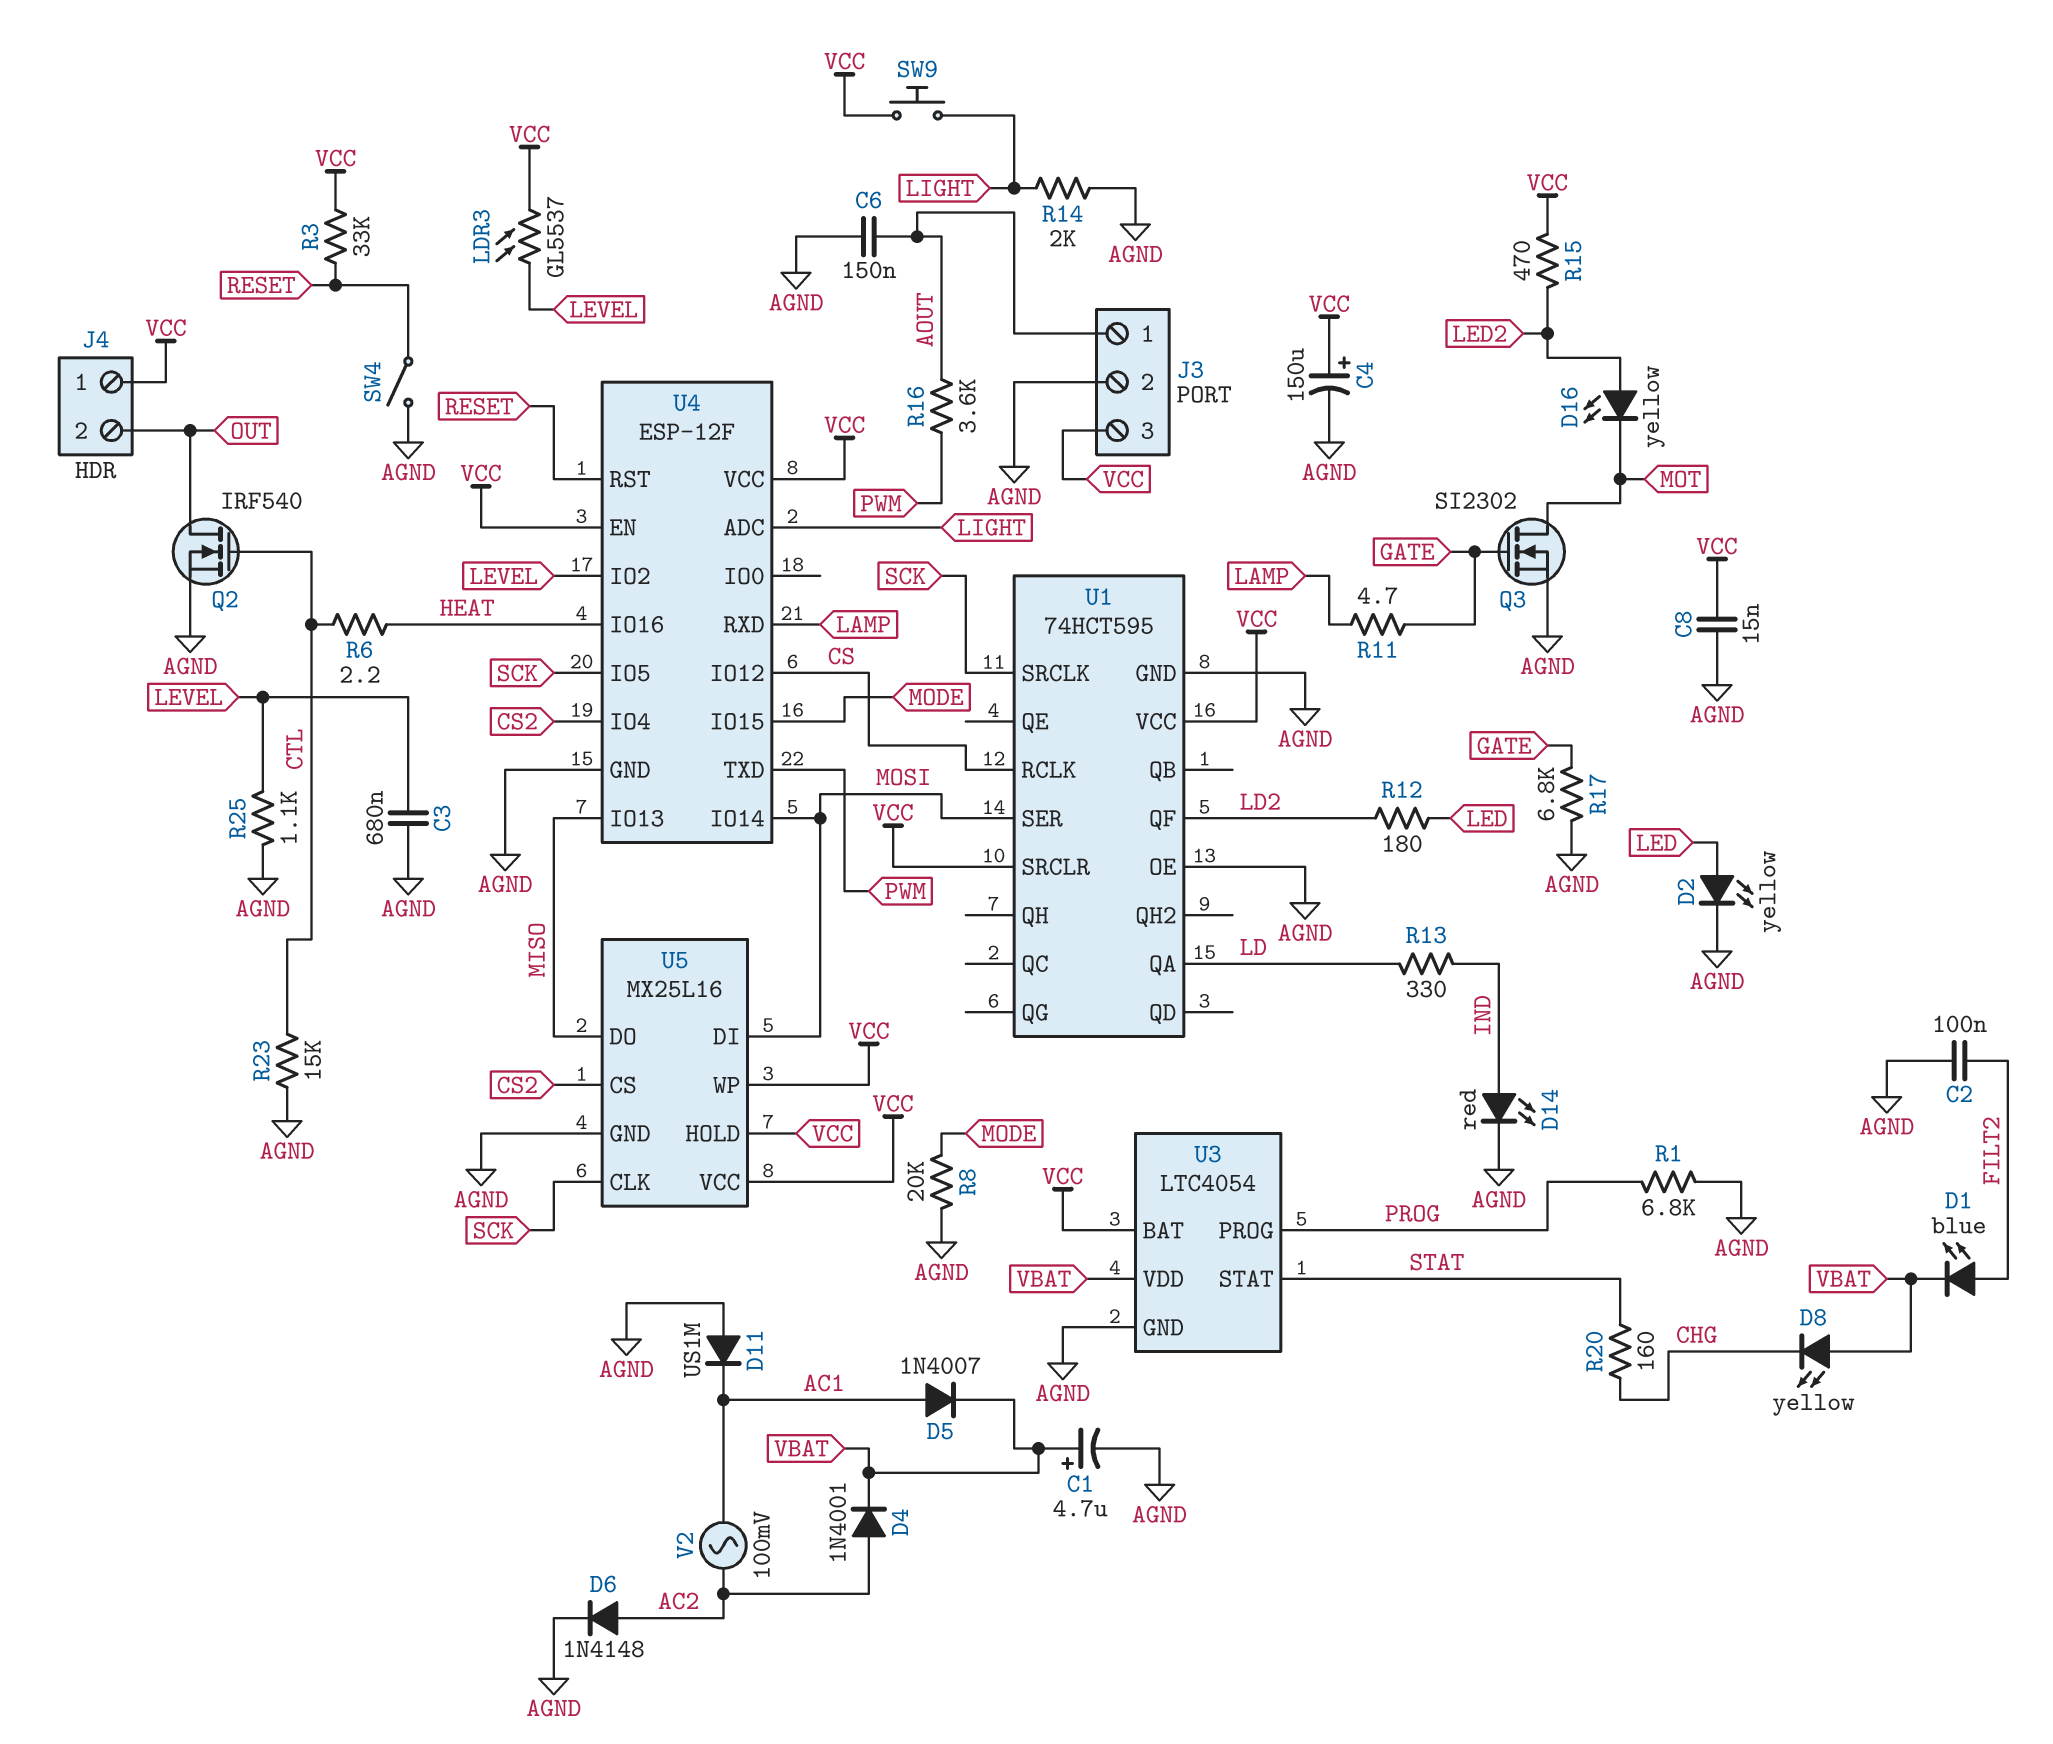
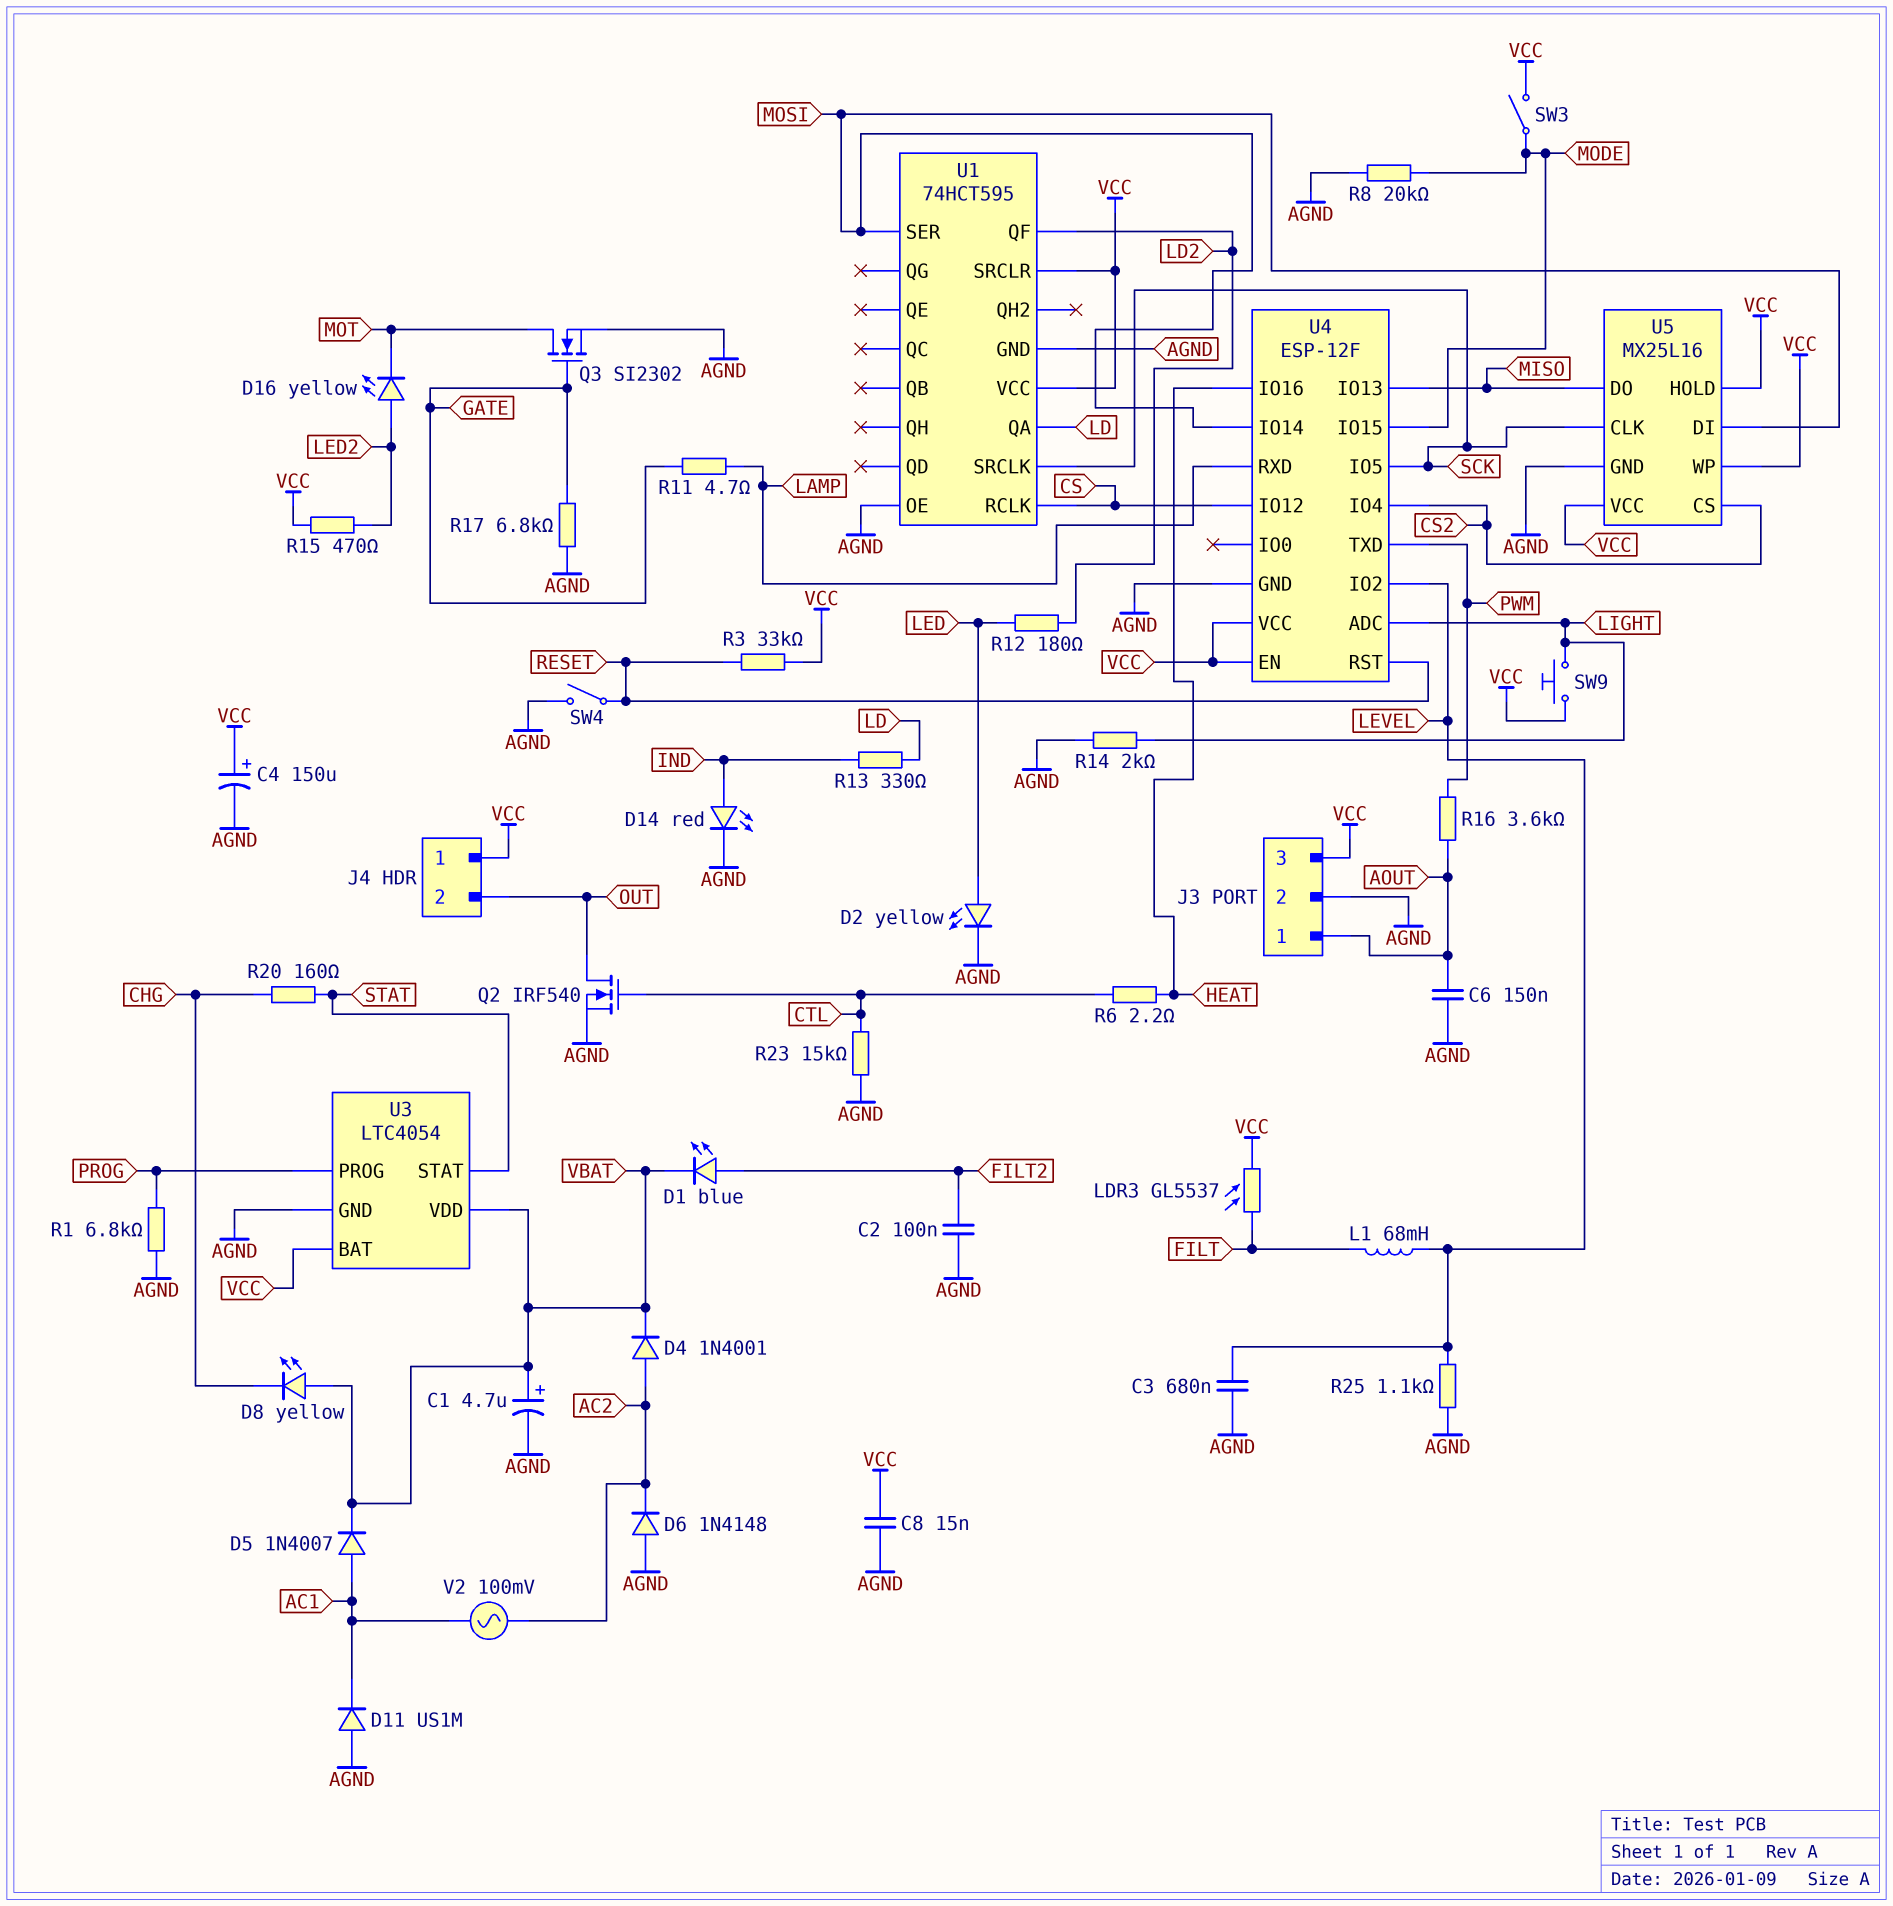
D6: diode 1N4148 (A AC2, K AGND) -> diode 1N4148 (A AGND, K AC2)
L1: none -> 68mH (FILT, LEVEL)
LDR3: GL5537 (LEVEL, VCC) -> GL5537 (FILT, VCC)
SW3: none -> switch (MODE, VCC)

